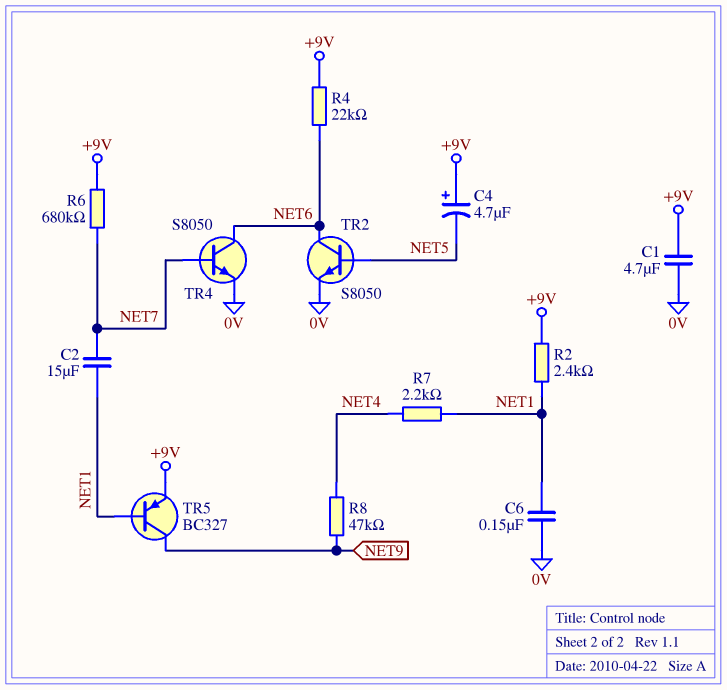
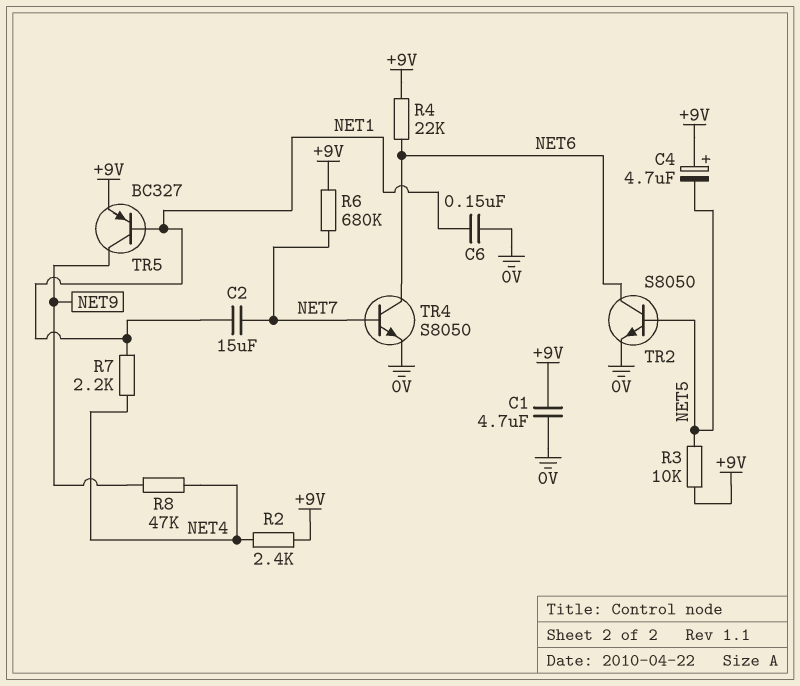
R2: 2.4k (+9V, NET1) -> 2.4k (+9V, NET4)
R3: none -> 10k (+9V, NET5)

